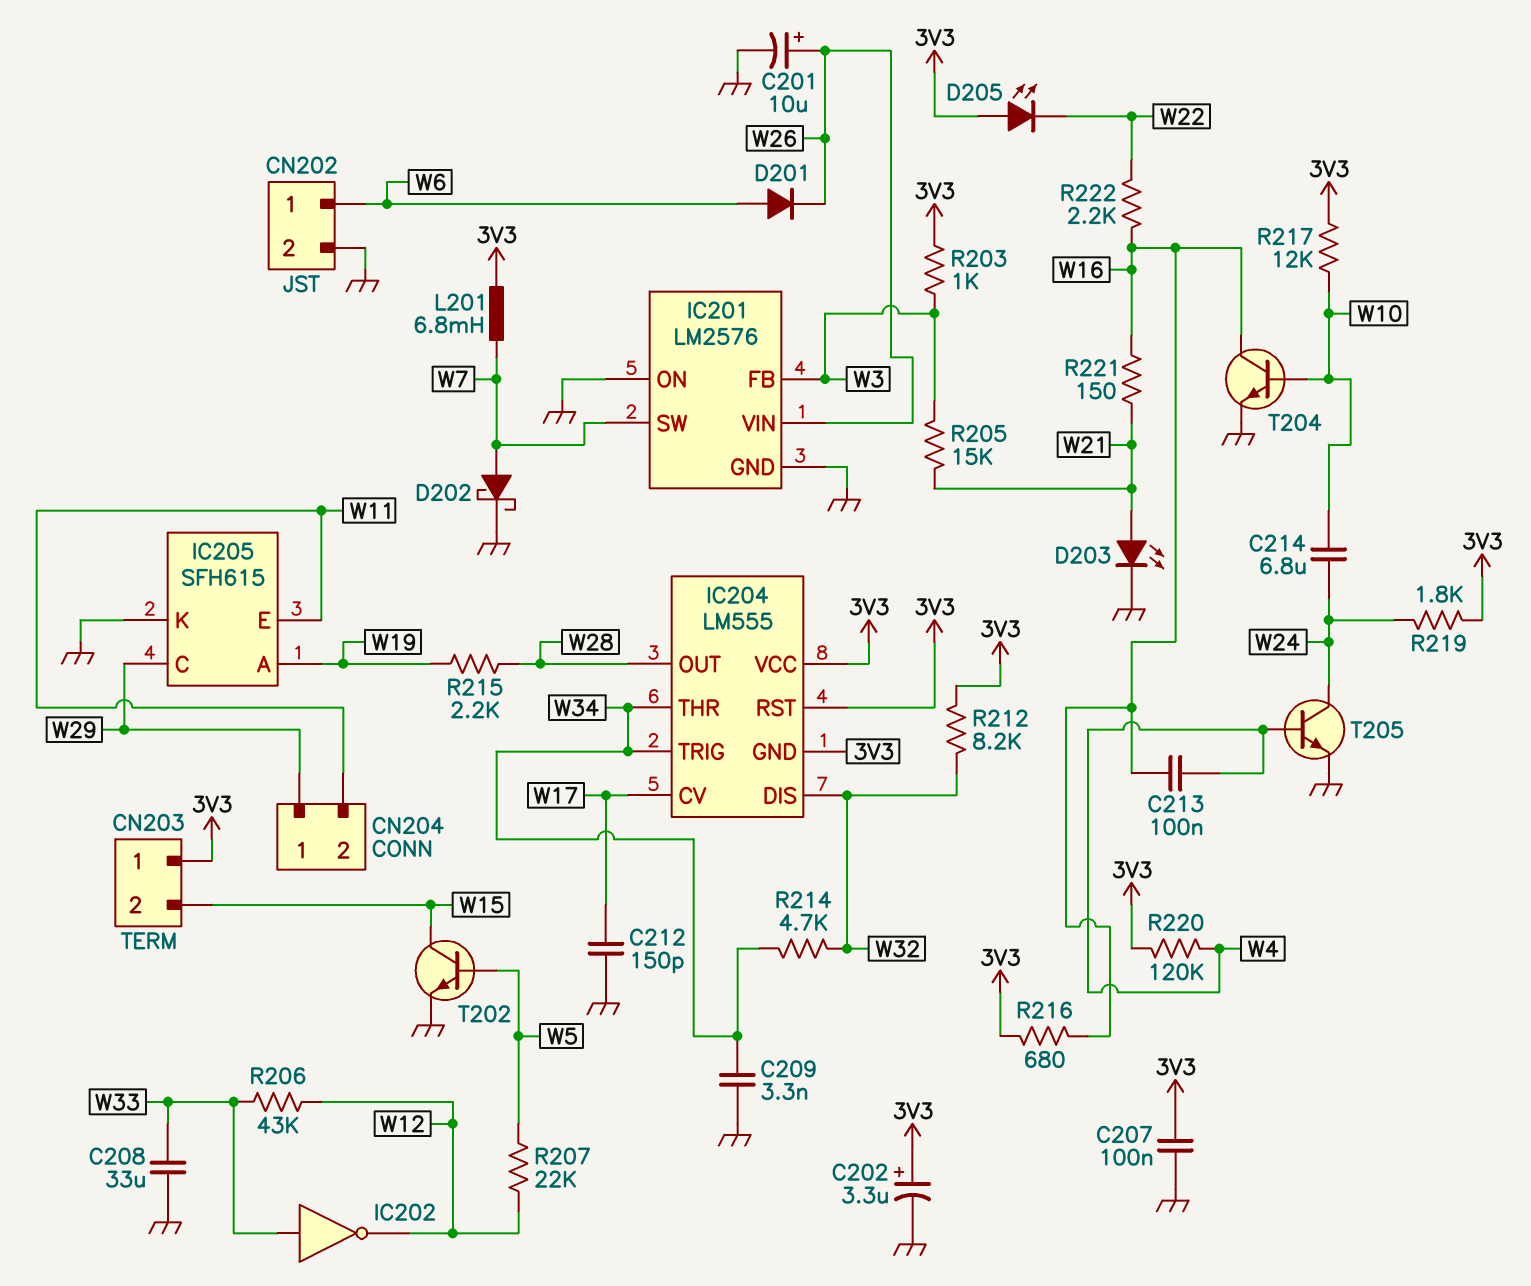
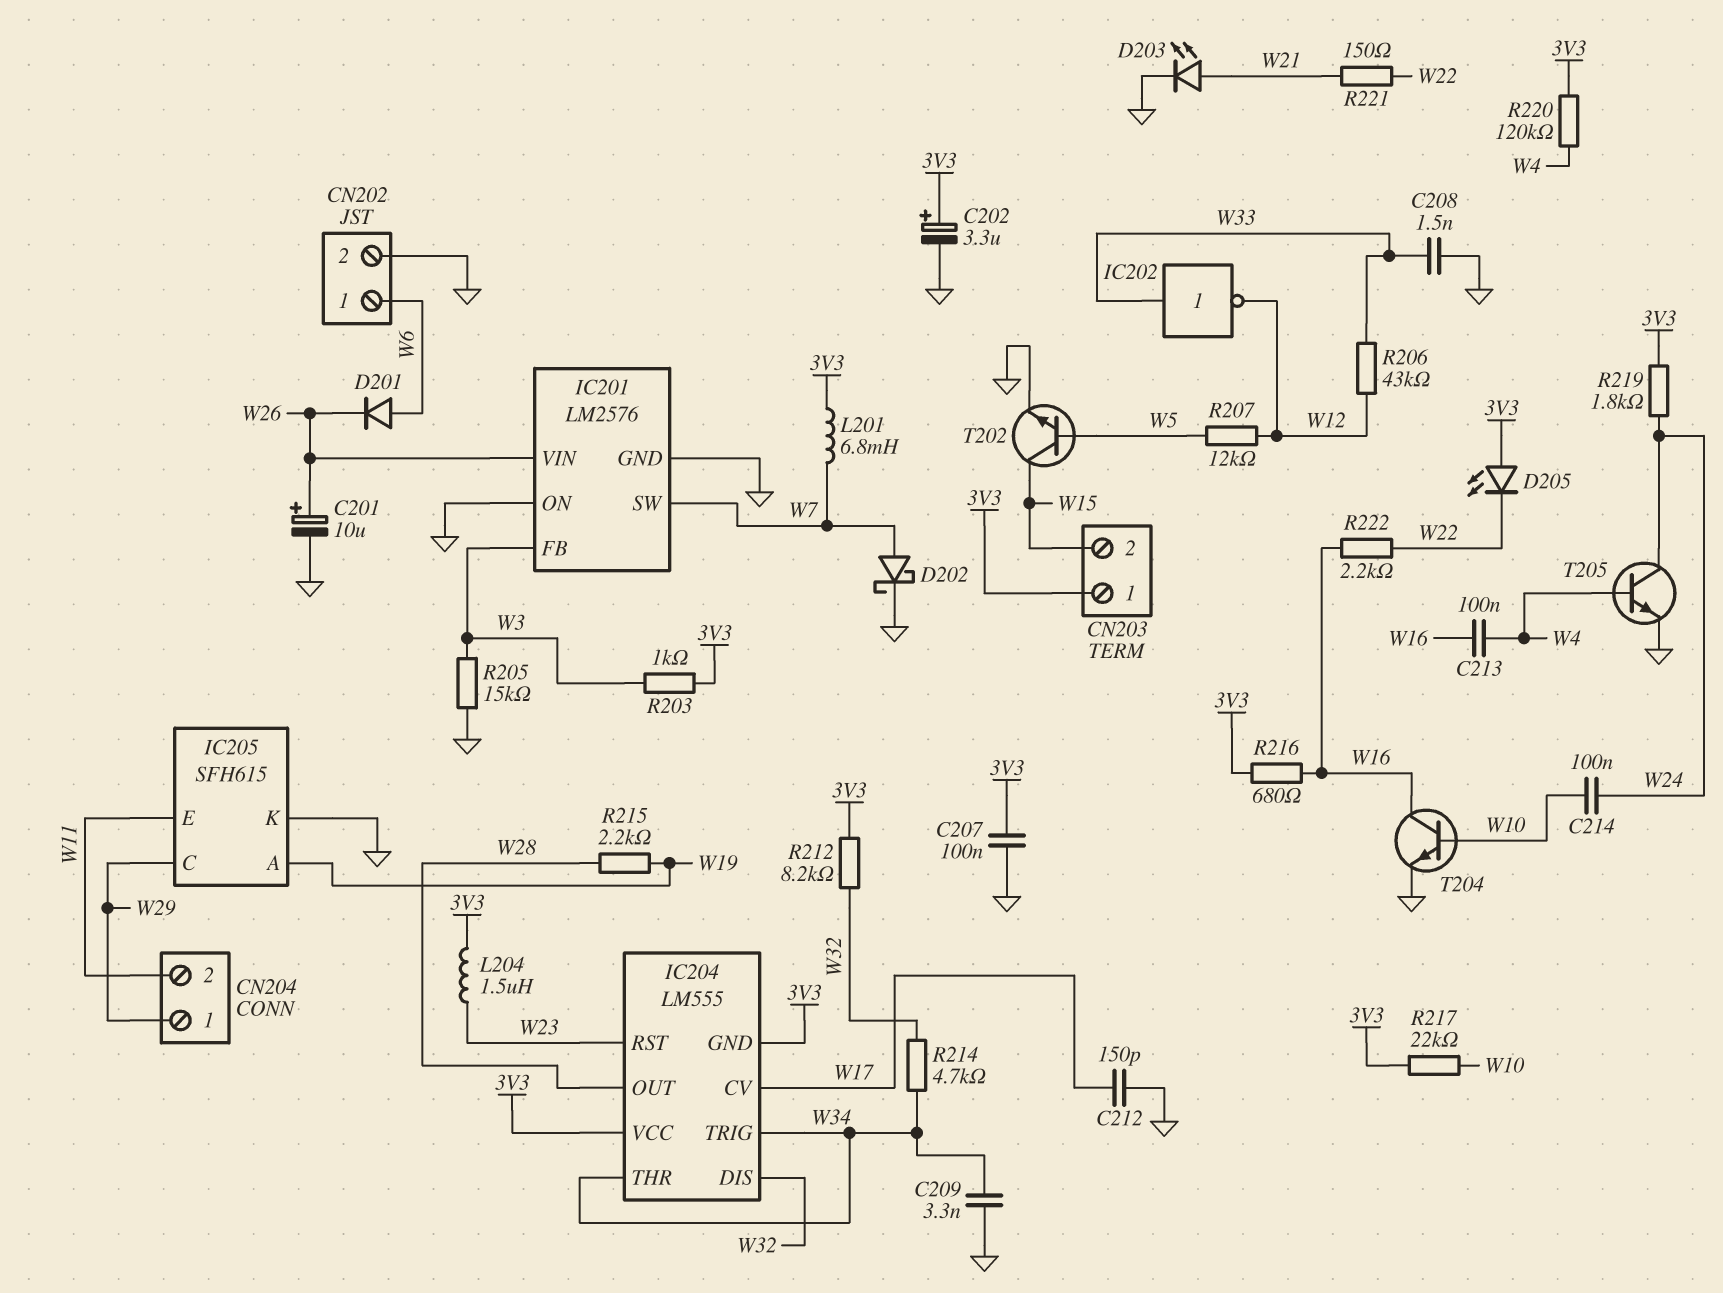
C208: 33uF (GND, W33) -> 1.5nF (GND, W33)
C214: 6.8uF (W10, W24) -> 100nF (W10, W24)
IC204 pin RST: 3V3 -> W23
L204: none -> 1.5uH (3V3, W23)
R205: 15k (W3, W21) -> 15k (GND, W3)
R207: 22k (W5, W12) -> 12k (W5, W12)
R217: 12k (3V3, W10) -> 22k (3V3, W10)
R221: 150 (W16, W21) -> 150 (W21, W22)

